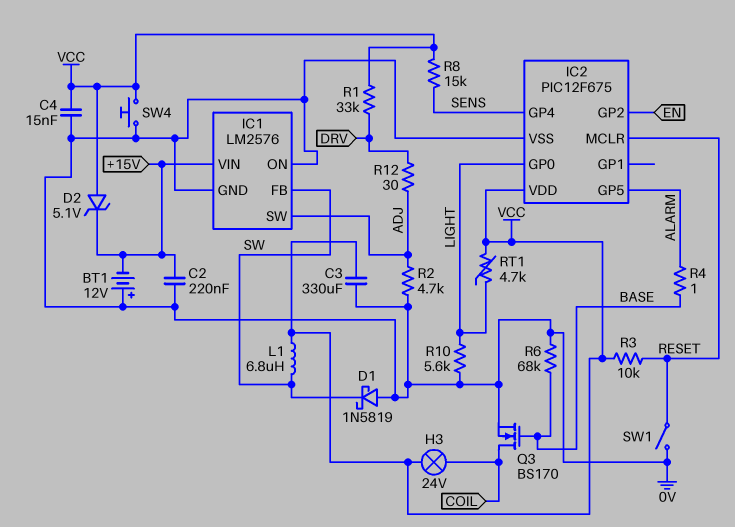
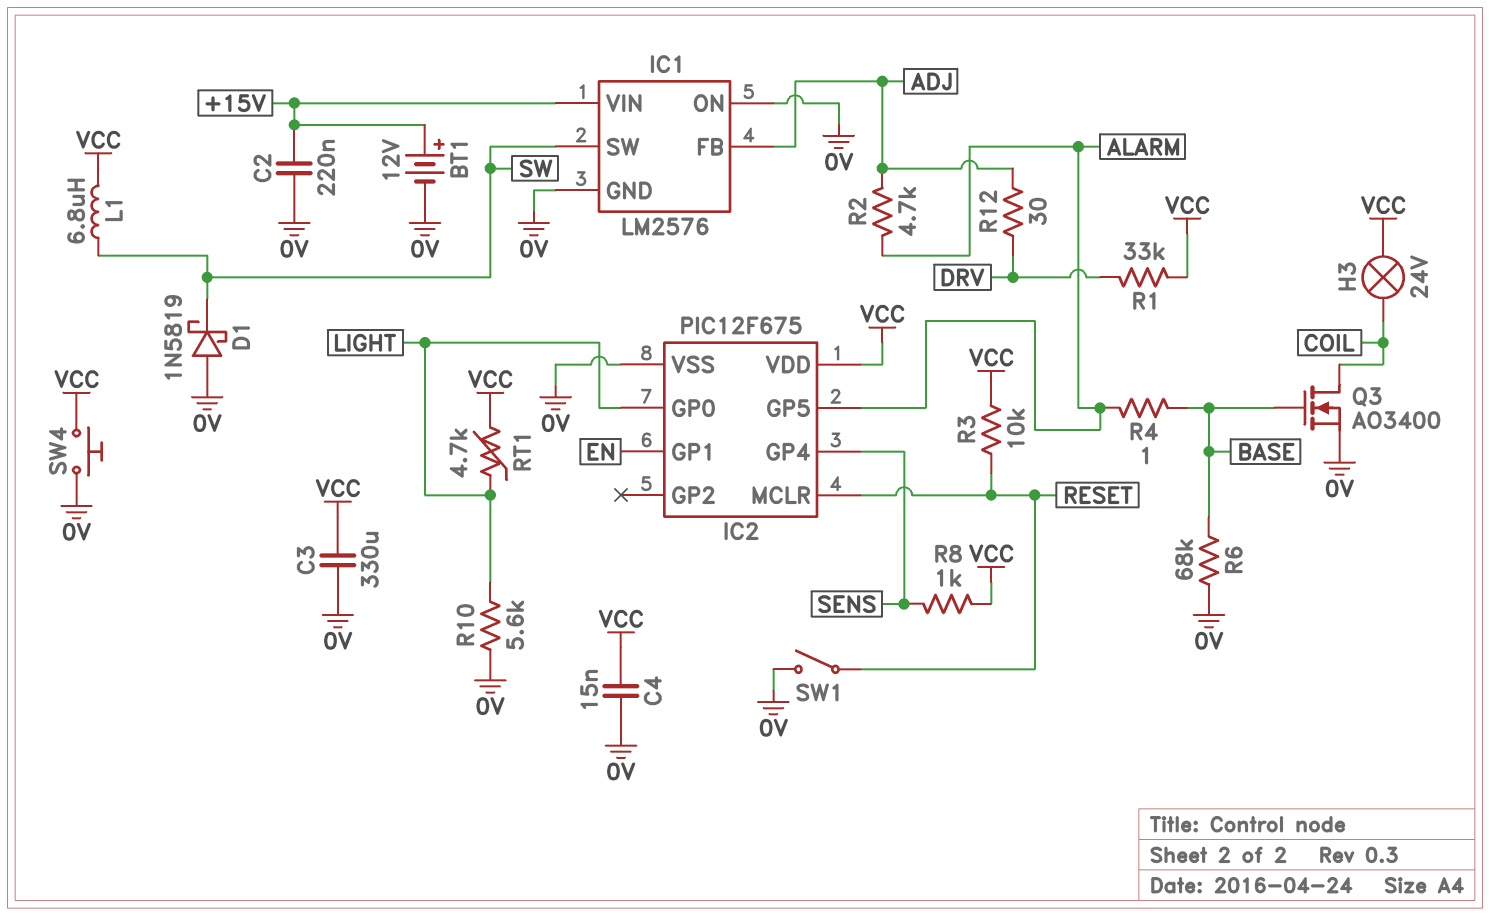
BT1: 12V (plus 0V, minus +15V) -> 12V (plus +15V, minus 0V)
D2: zener 5.1V (A VCC, K +15V) -> none
IC1 pin FB: SW -> ADJ
IC1 pin SW: ADJ -> SW
IC2 pin GP1: none -> EN
IC2 pin GP2: EN -> none
Q3: NMOS BS170 (G BASE, D COIL, S 0V) -> NMOS AO3400 (G BASE, D COIL, S 0V)
R2: 4.7k (0V, ADJ) -> 4.7k (ADJ, ALARM)
R8: 15k (SENS, VCC) -> 1k (SENS, VCC)

